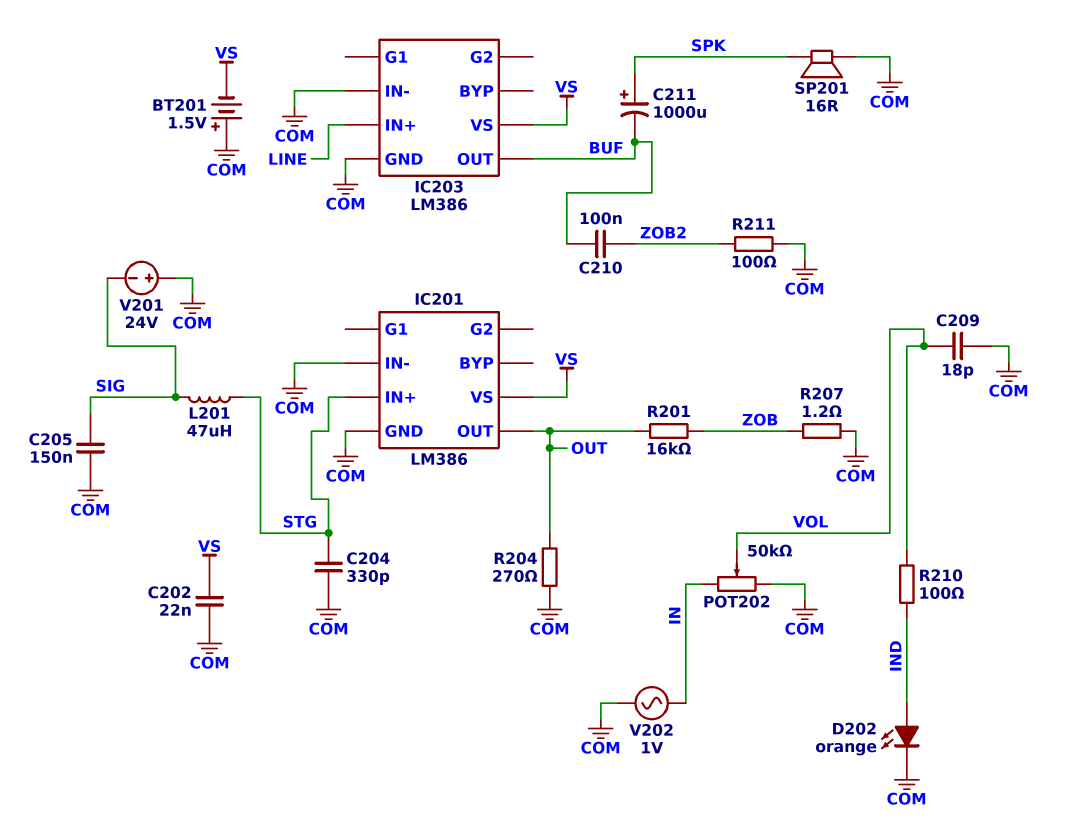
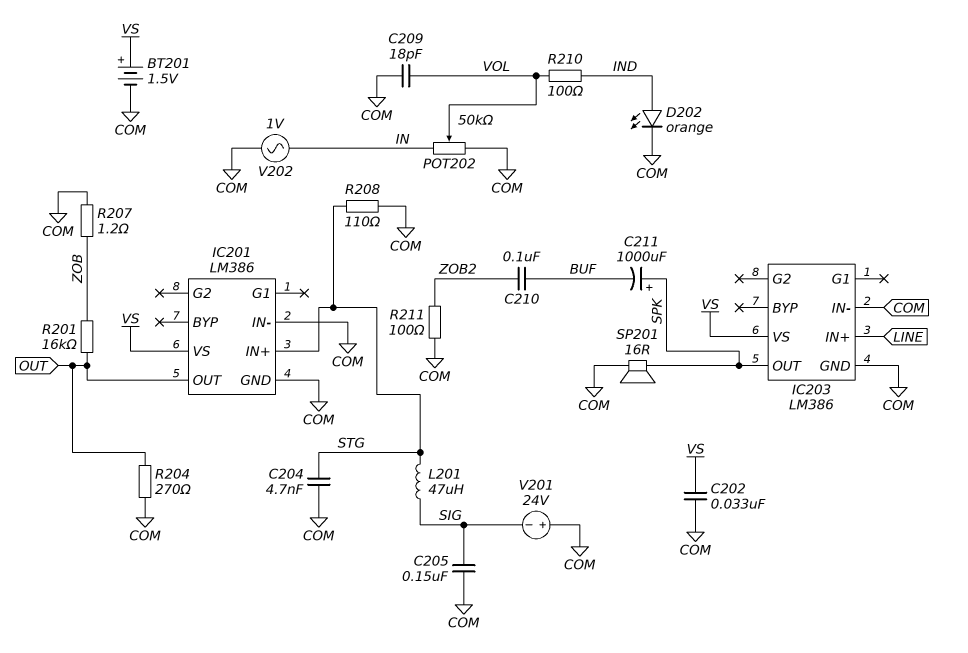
BT201: 1.5V (plus COM, minus VS) -> 1.5V (plus VS, minus COM)
C202: 22nF (COM, VS) -> 33nF (COM, VS)
C204: 330pF (COM, STG) -> 4.7nF (COM, STG)
IC203 pin OUT: BUF -> SPK
R208: none -> 110 (COM, STG)

